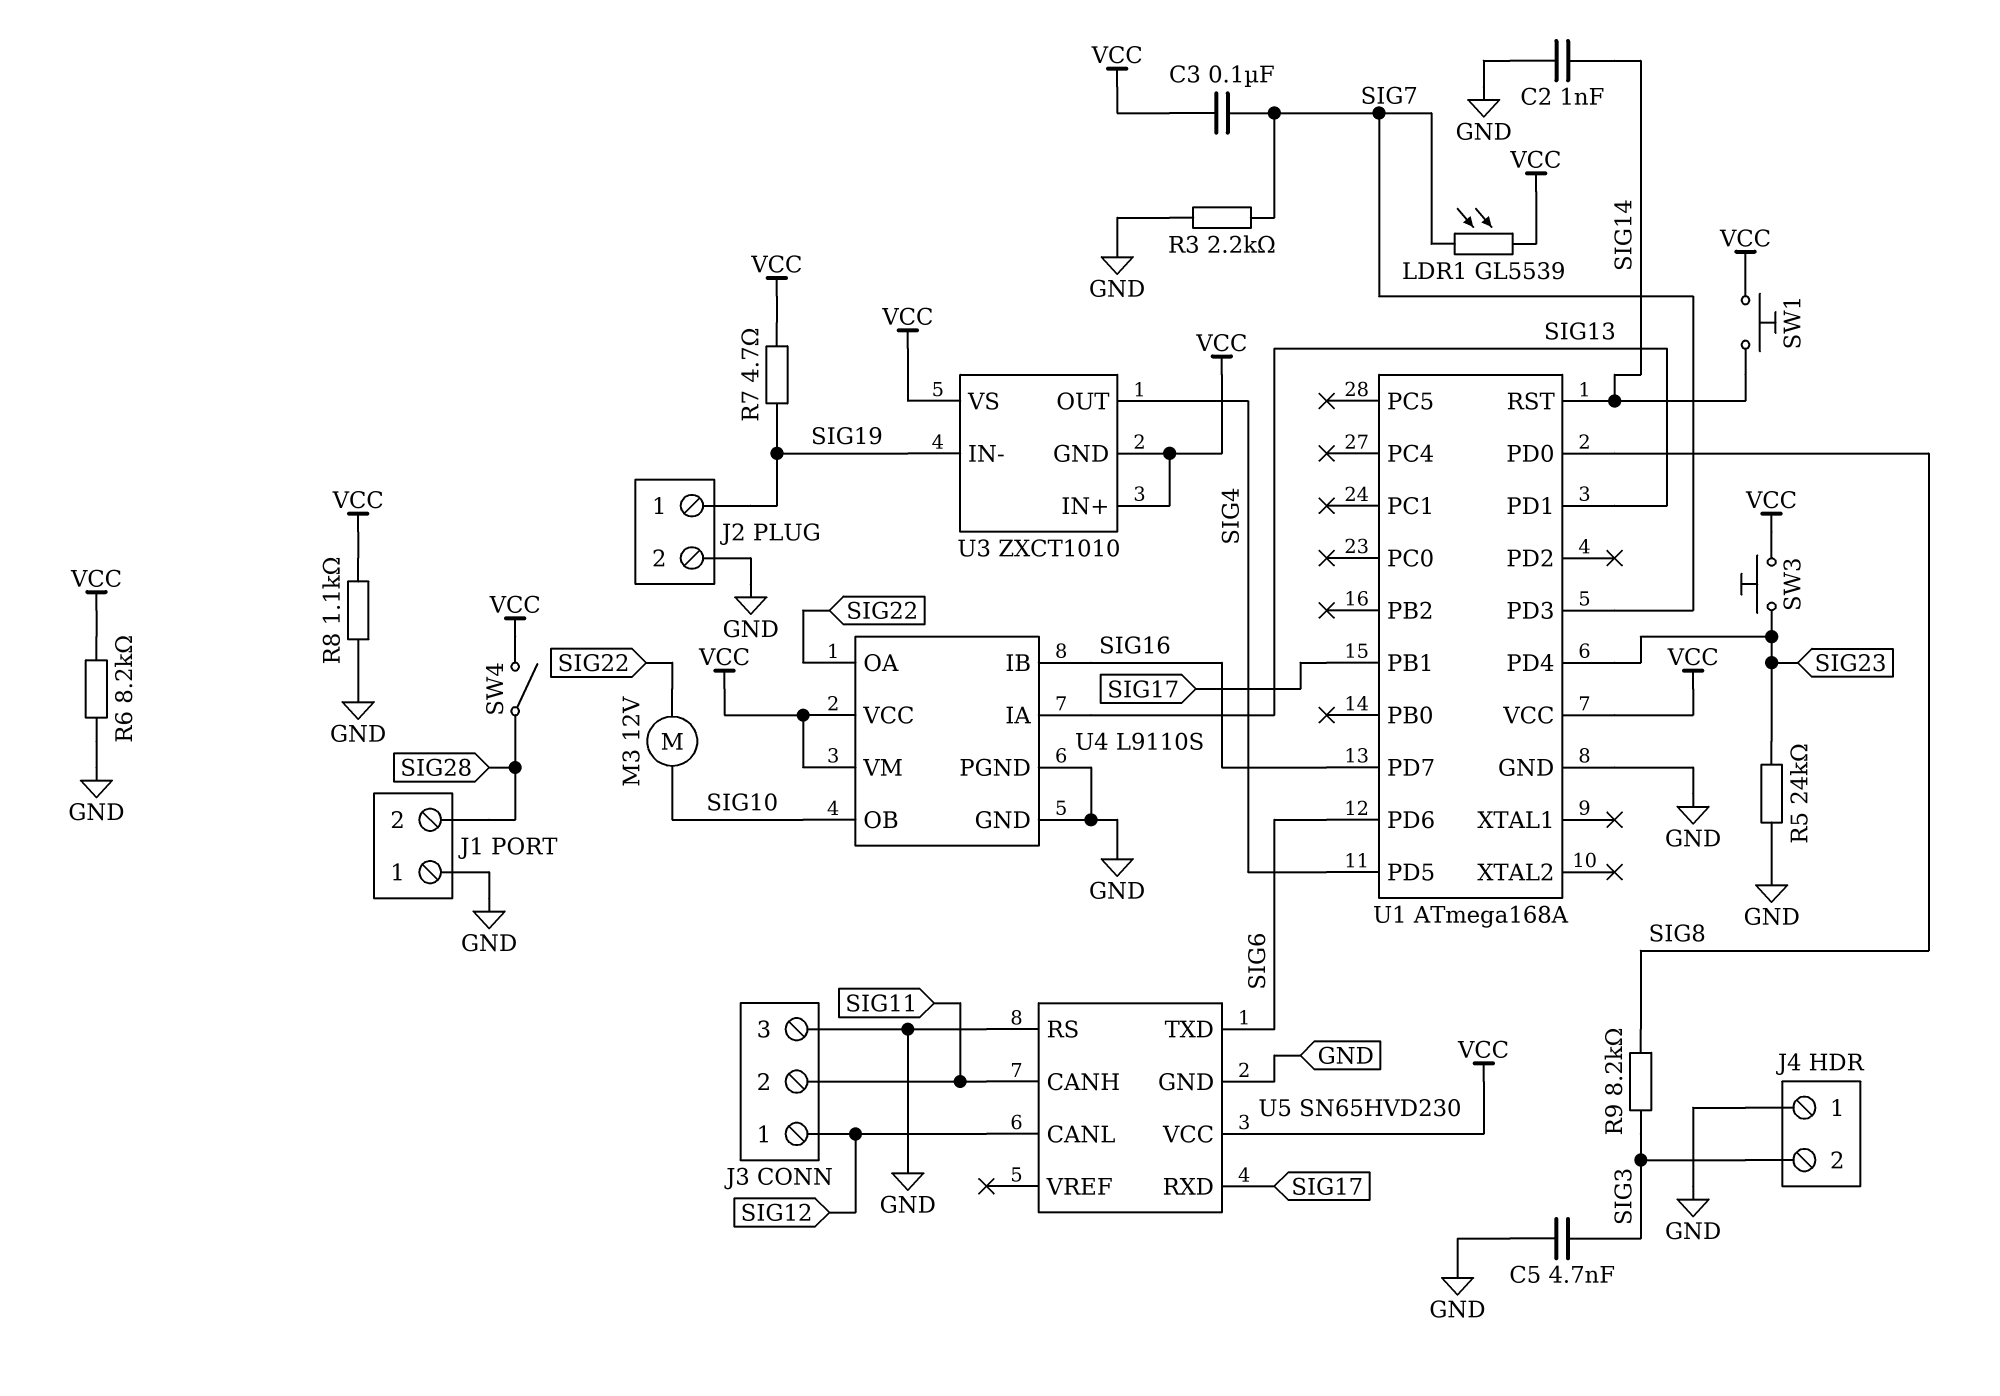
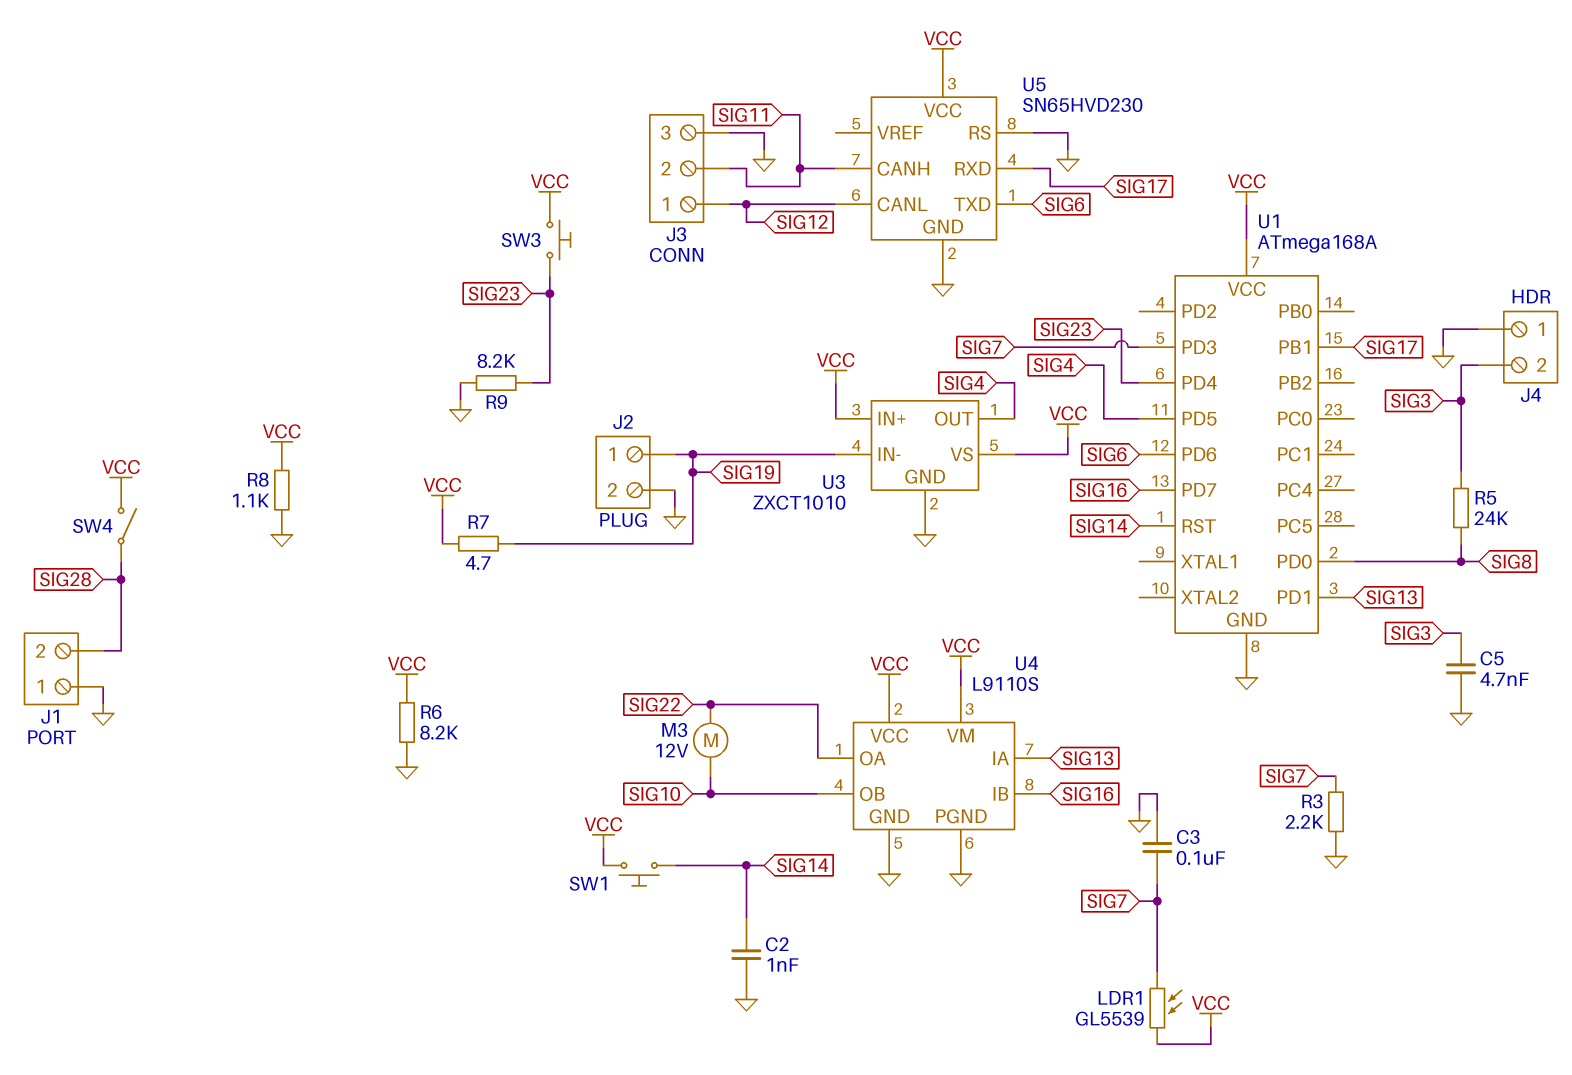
C3: 100nF (SIG7, VCC) -> 100nF (GND, SIG7)
R5: 24k (GND, SIG23) -> 24k (SIG3, SIG8)
R9: 8.2k (SIG3, SIG8) -> 8.2k (GND, SIG23)
U3 pin GND: VCC -> GND

